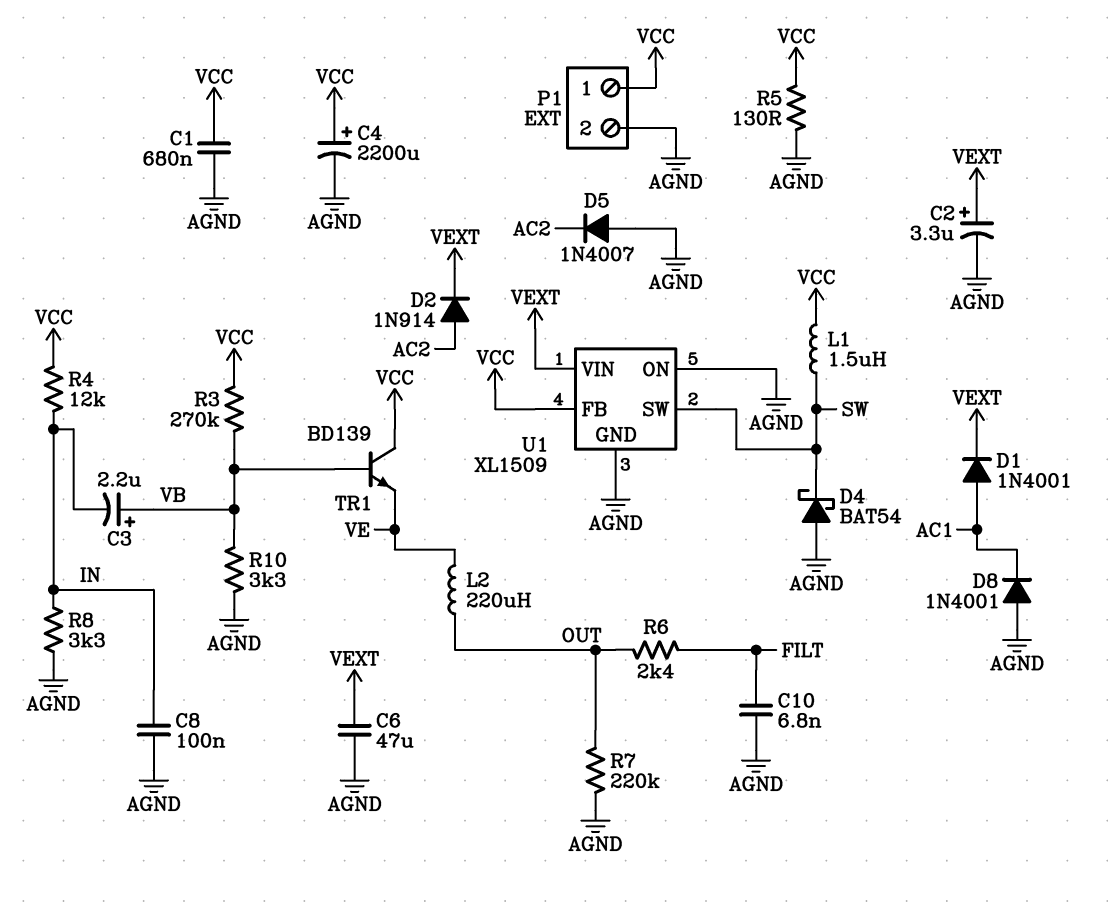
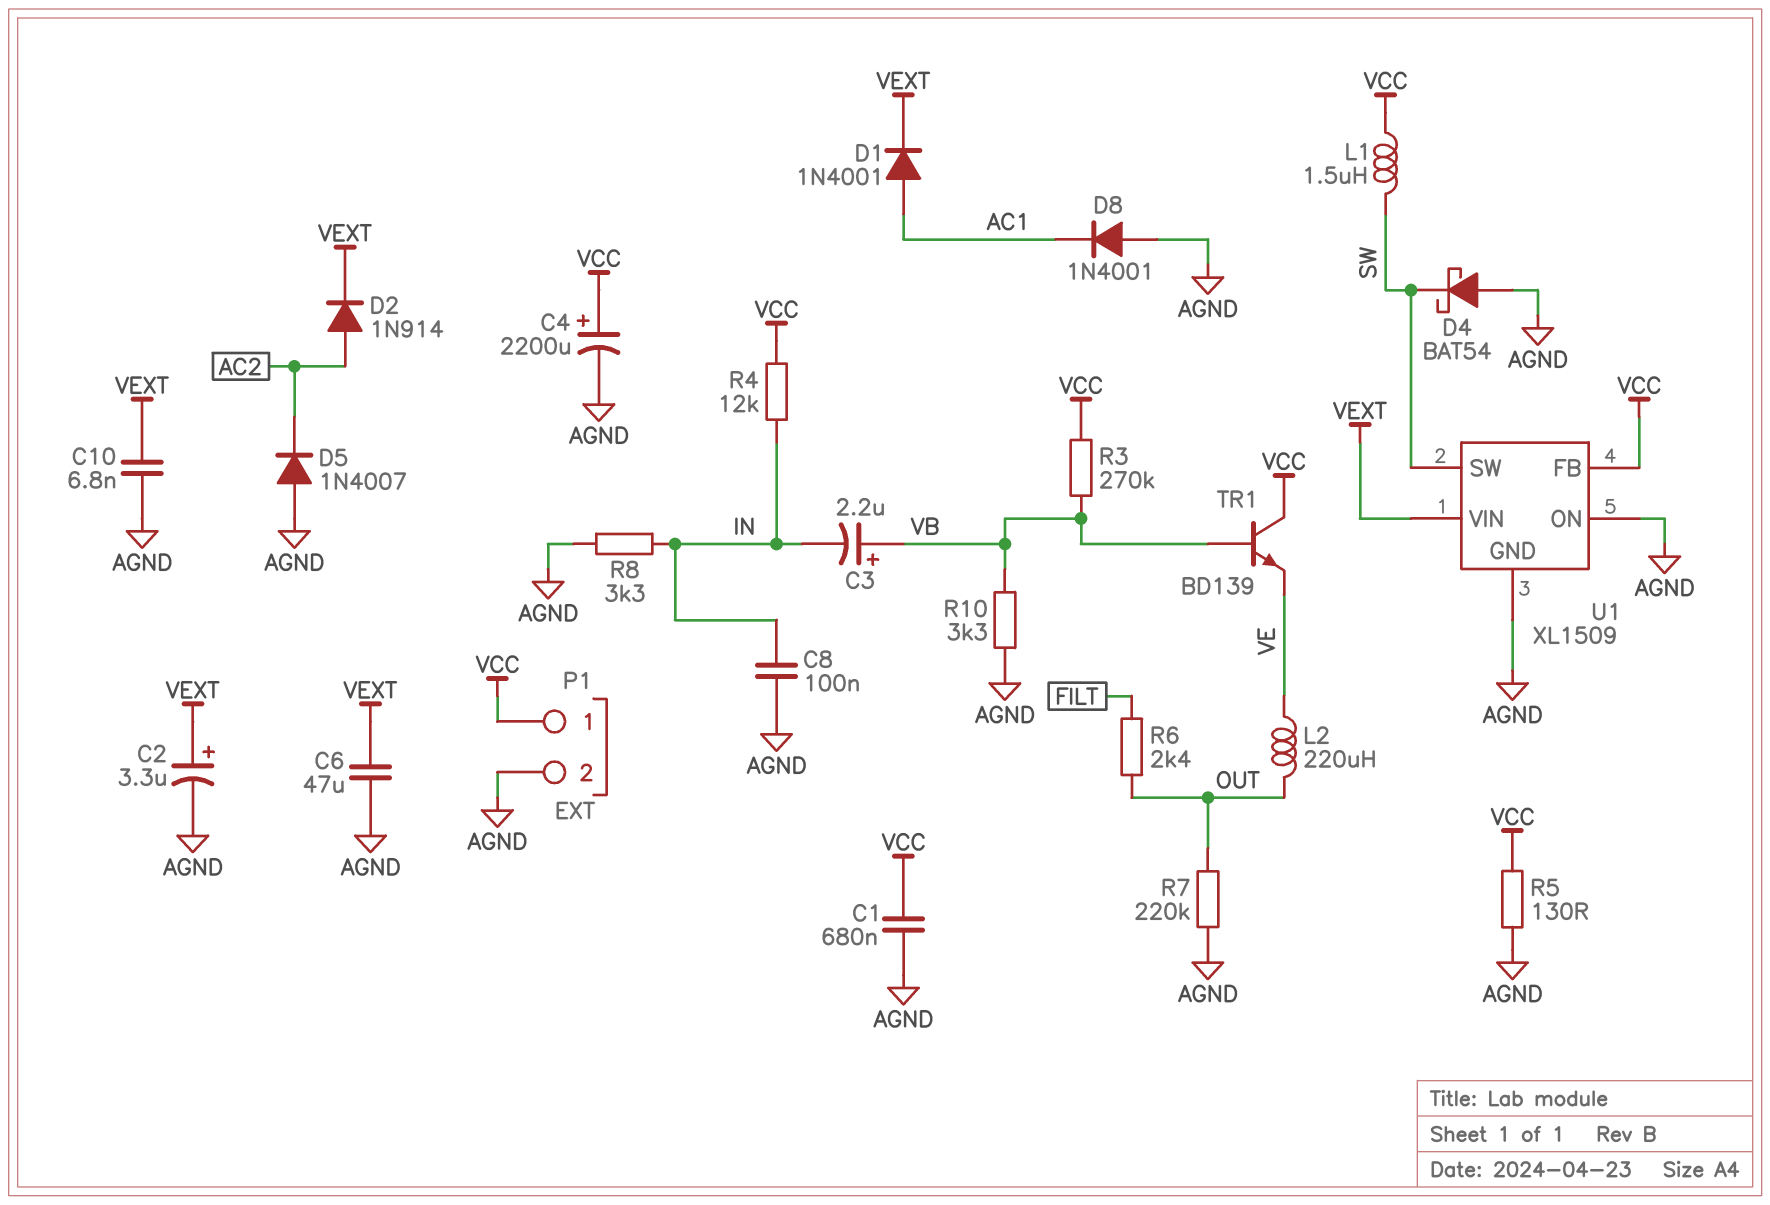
C10: 6.8nF (AGND, FILT) -> 6.8nF (AGND, VEXT)

